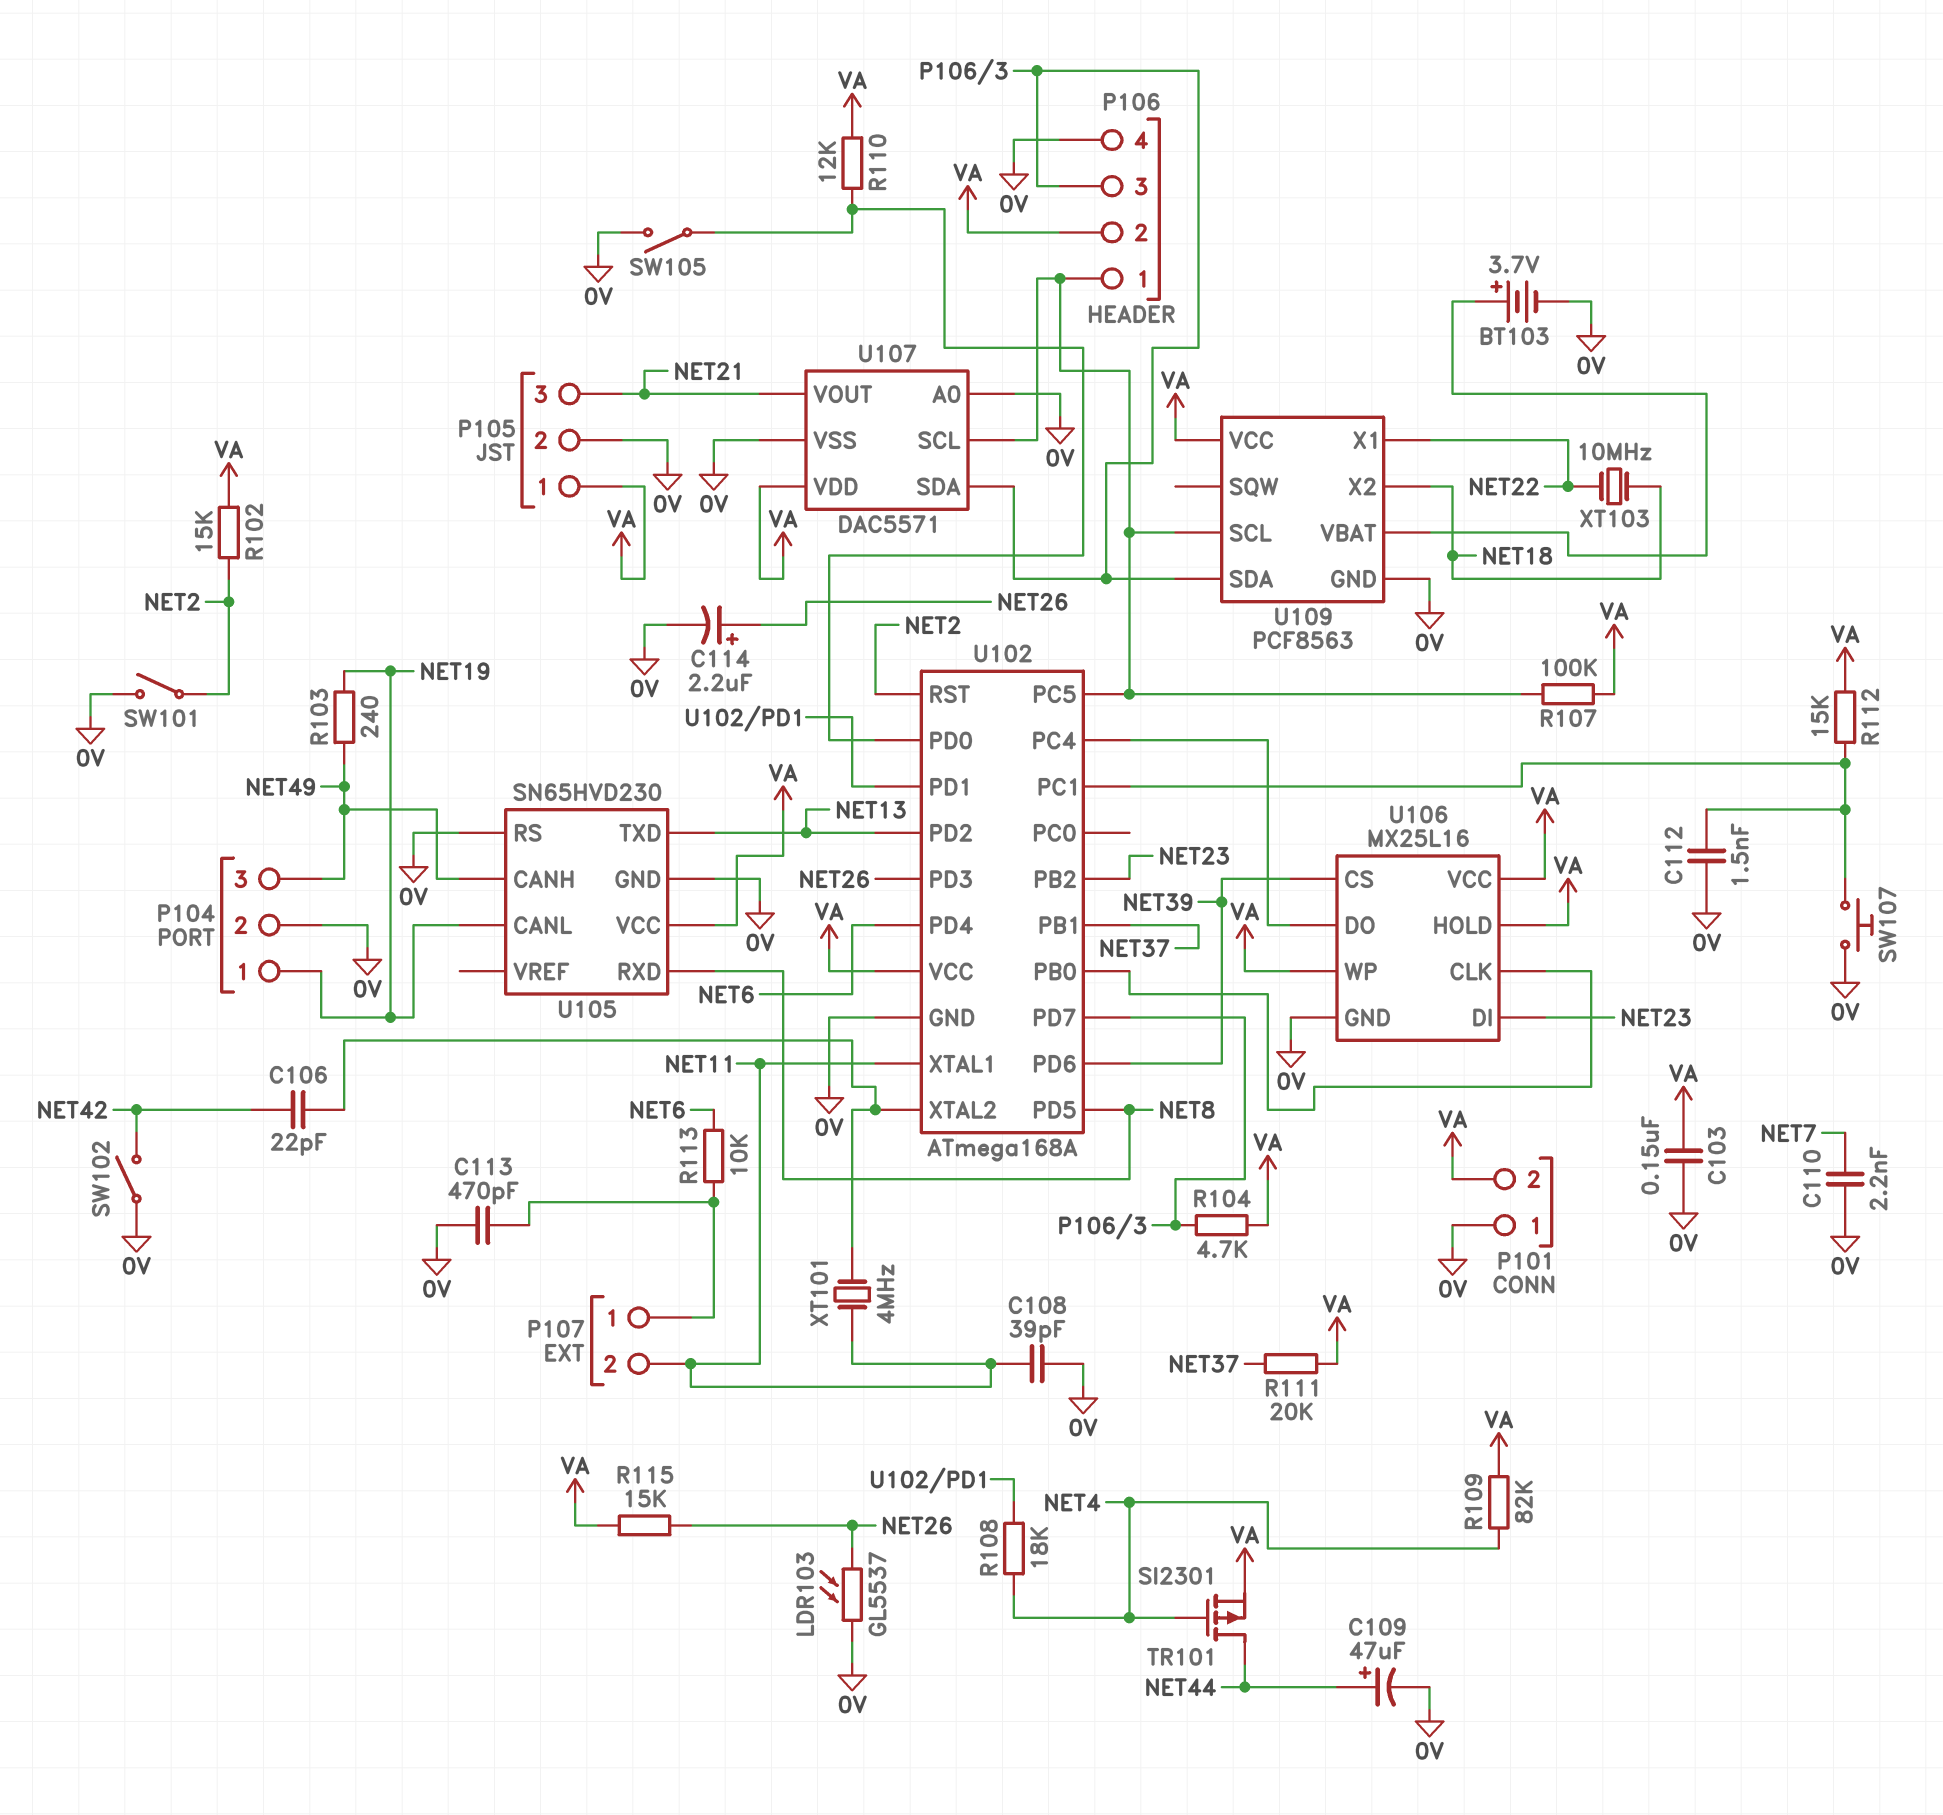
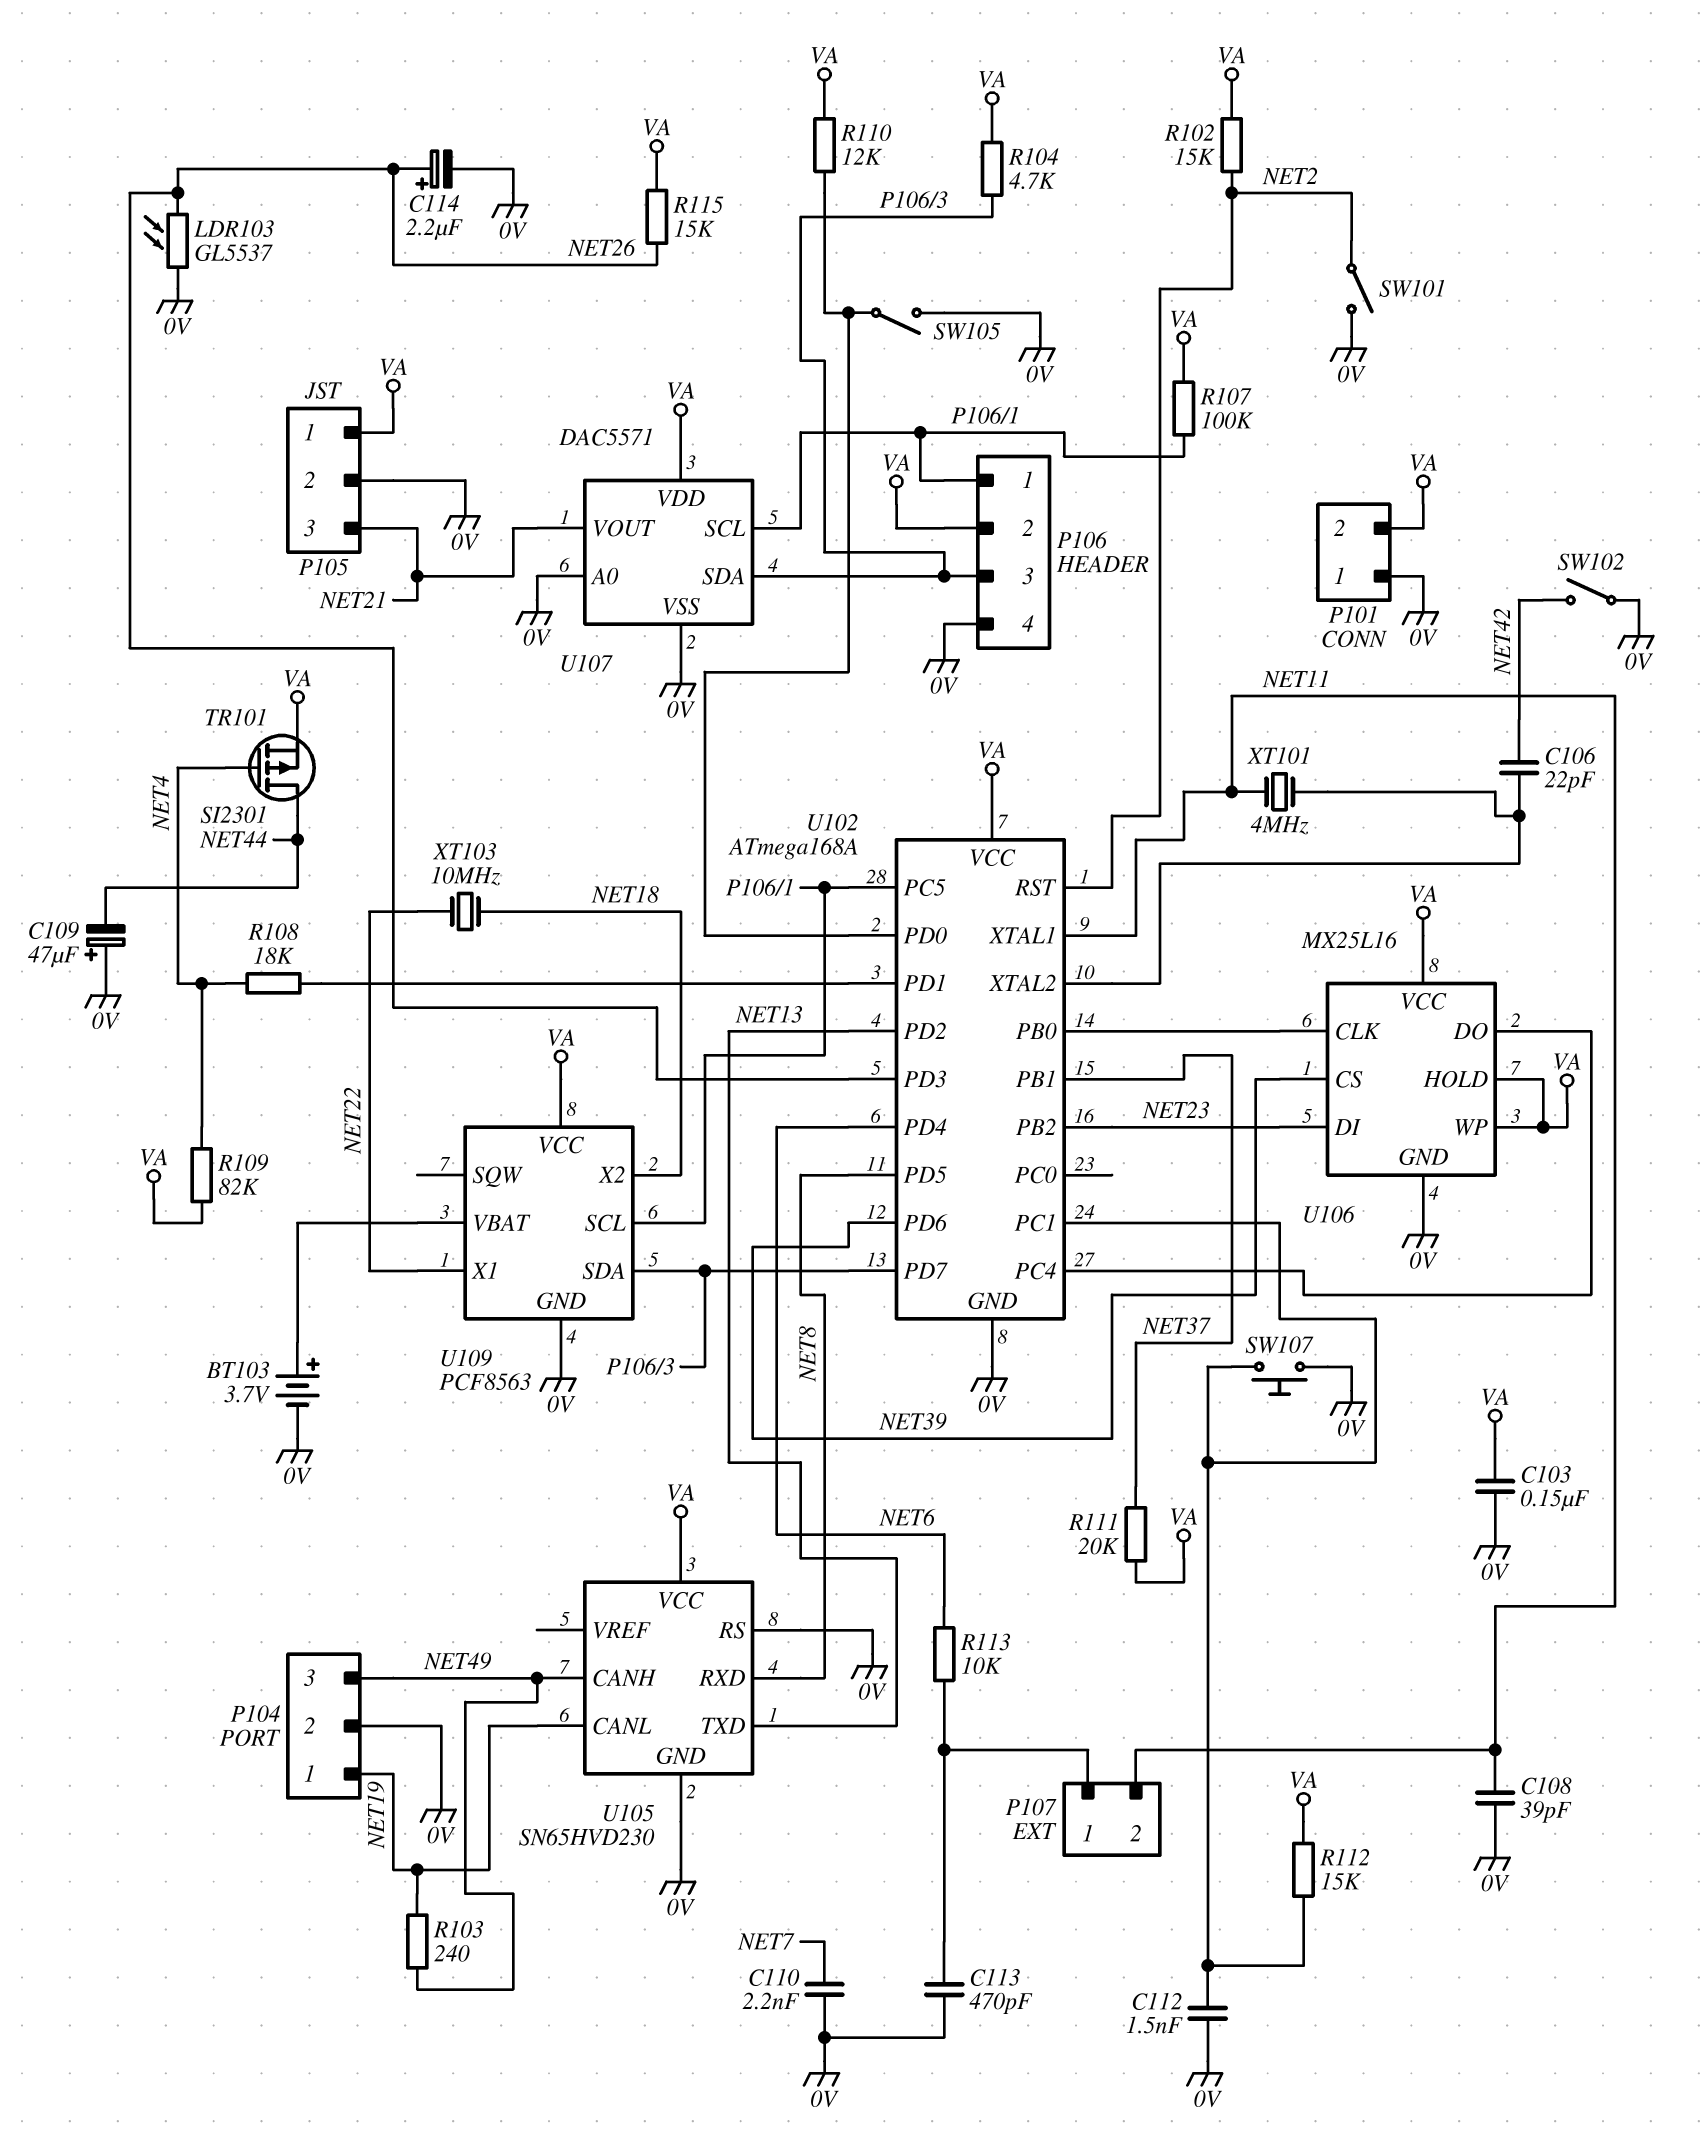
C109: 47uF (plus NET44, minus 0V) -> 47uF (plus 0V, minus NET44)

